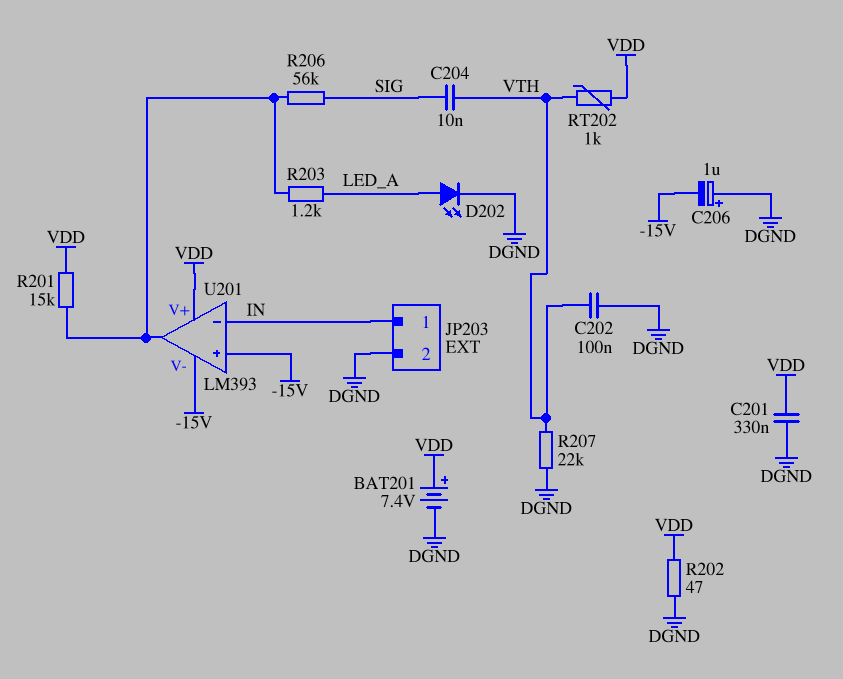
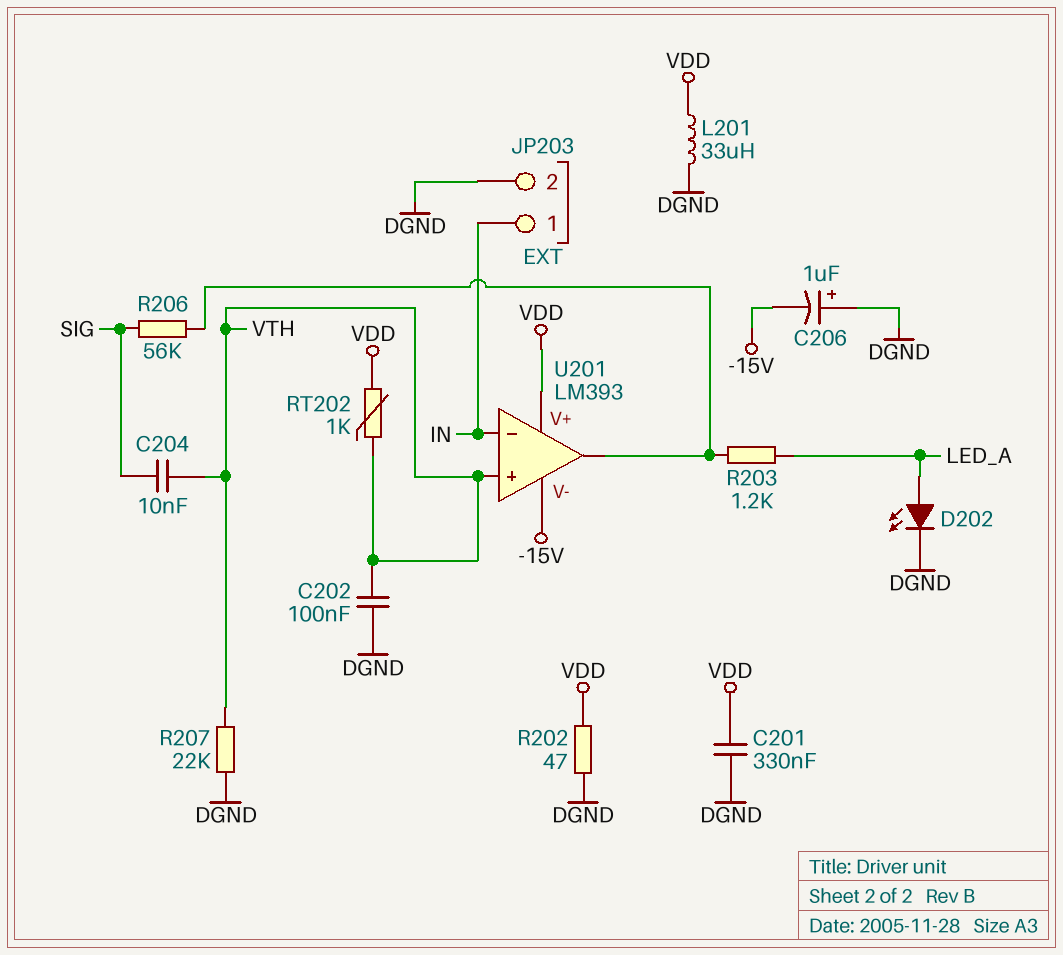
BAT201: 7.4V (plus VDD, minus DGND) -> none
L201: none -> 33uH (DGND, VDD)
R201: 15k (U201/out, VDD) -> none
U201 pin in+: -15V -> VTH

